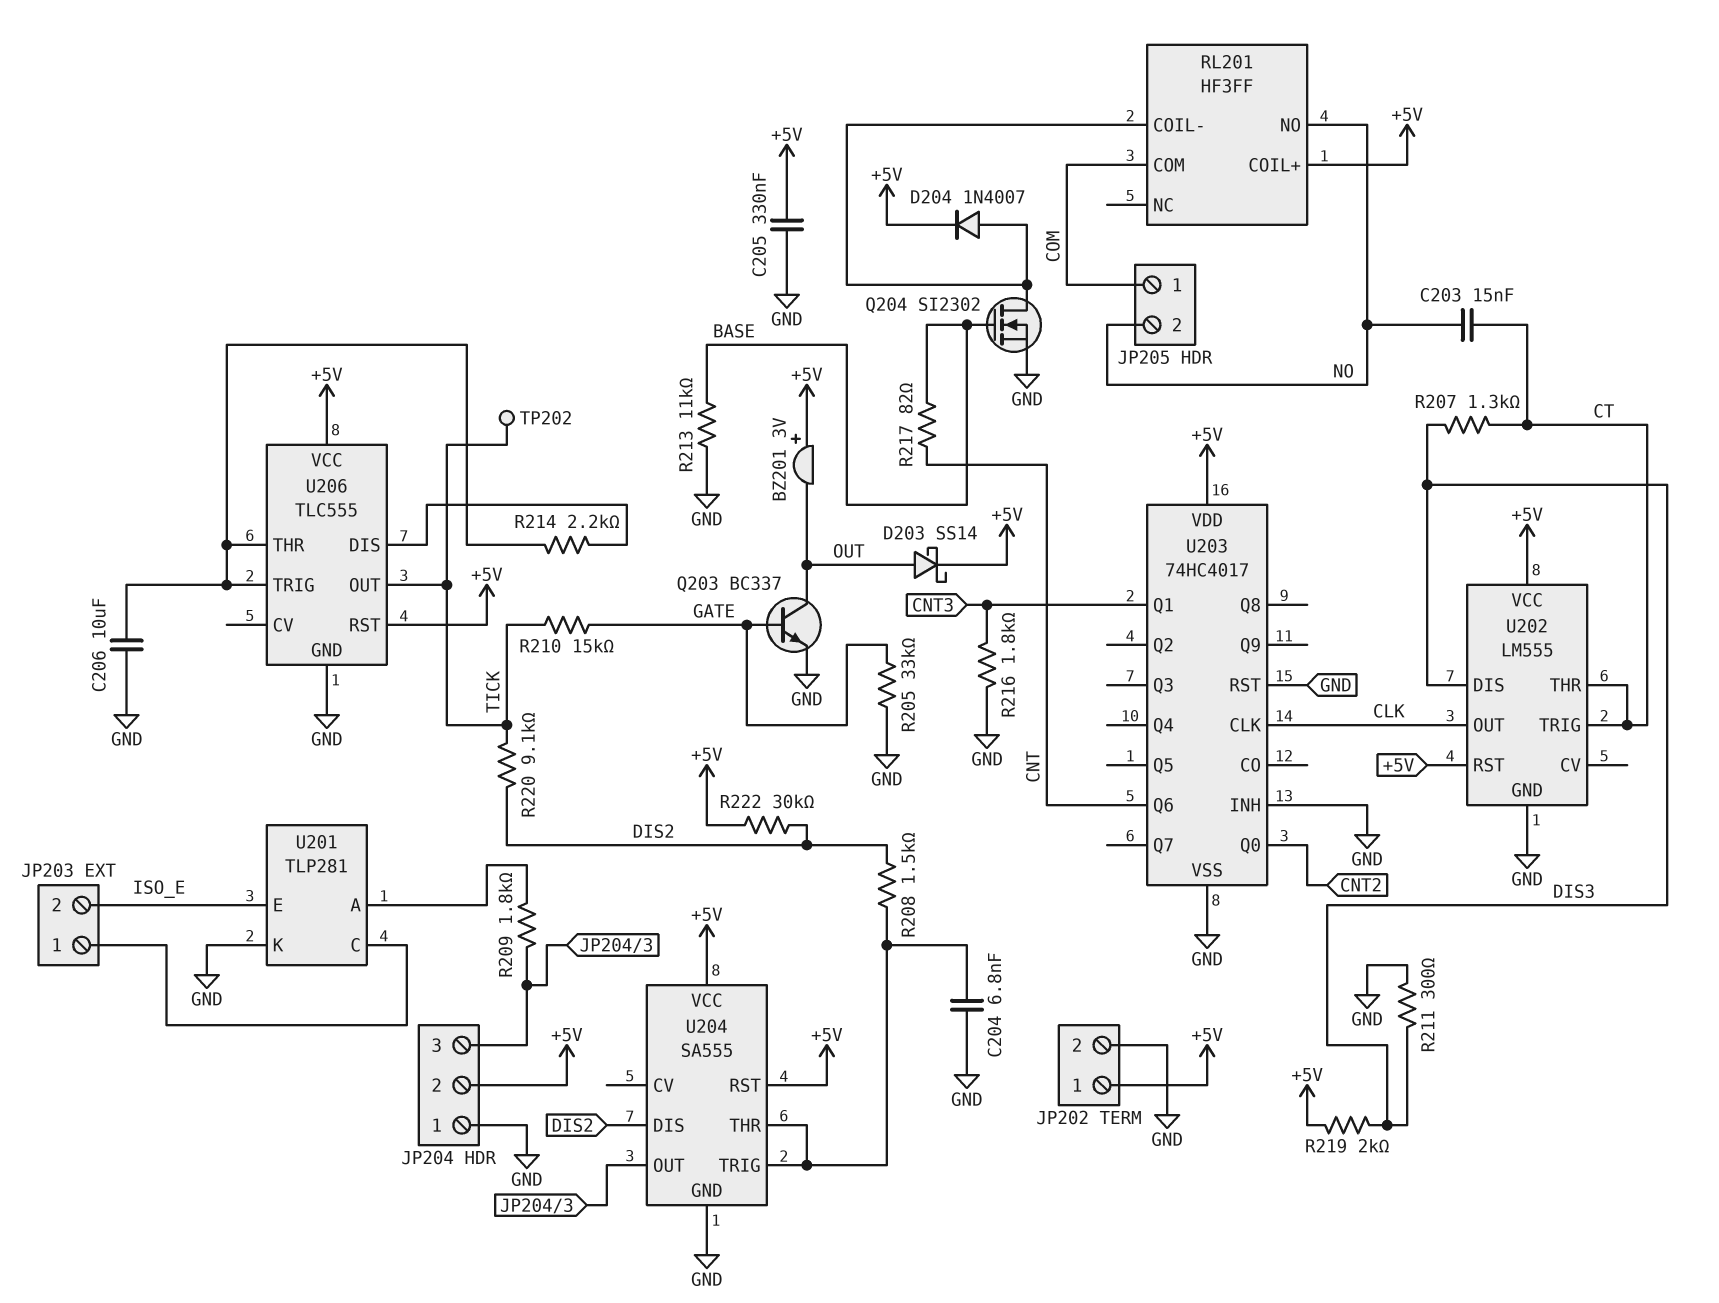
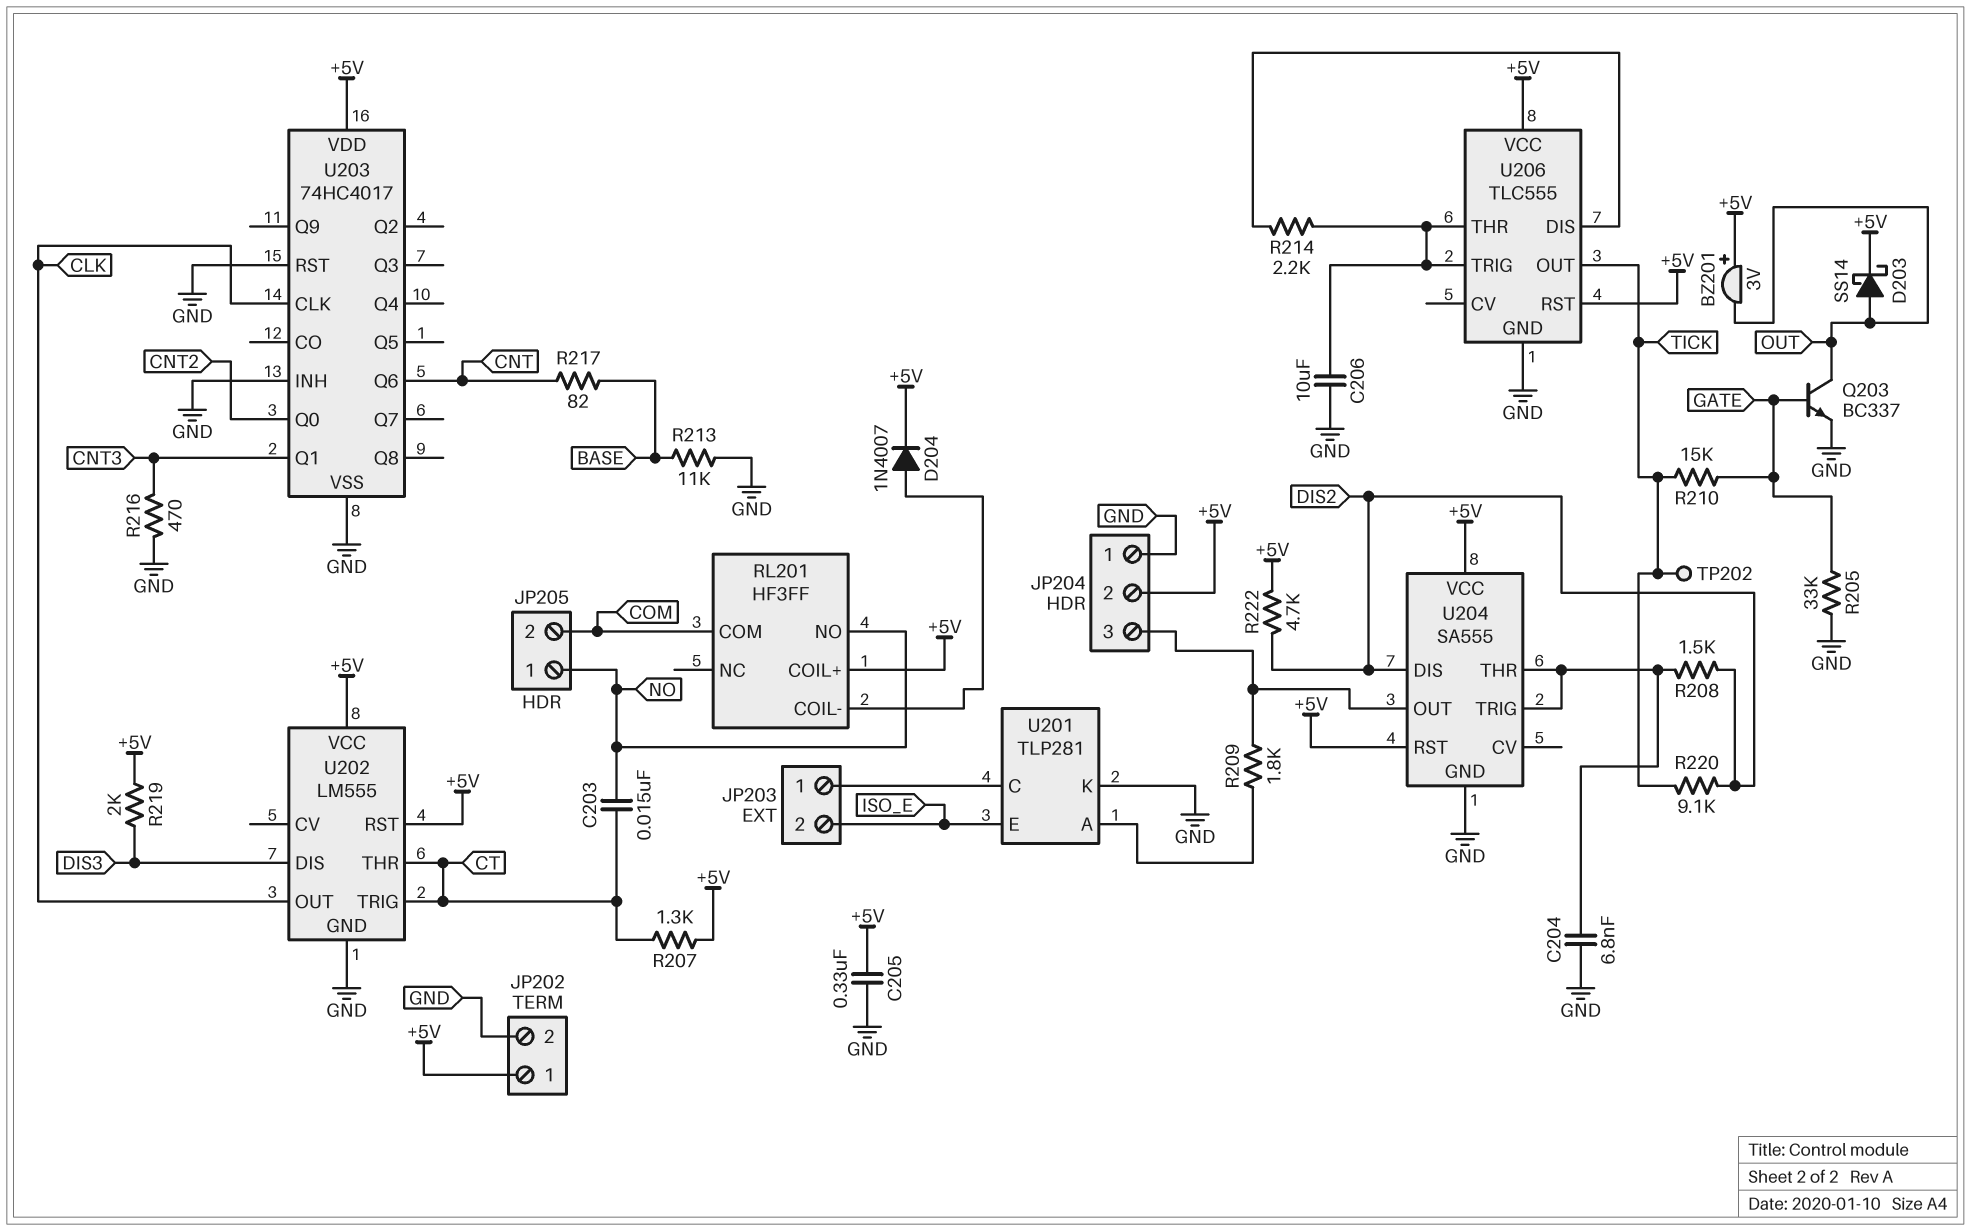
JP205 pin 1: COM -> NO
JP205 pin 2: NO -> COM
Q204: NMOS SI2302 (G BASE, D RL201/COIL-, S GND) -> none
R207: 1.3k (CT, DIS3) -> 1.3k (+5V, CT)
R211: 300 (DIS3, GND) -> none
R216: 1.8k (CNT3, GND) -> 470 (CNT3, GND)
R222: 30k (+5V, DIS2) -> 4.7k (+5V, DIS2)

